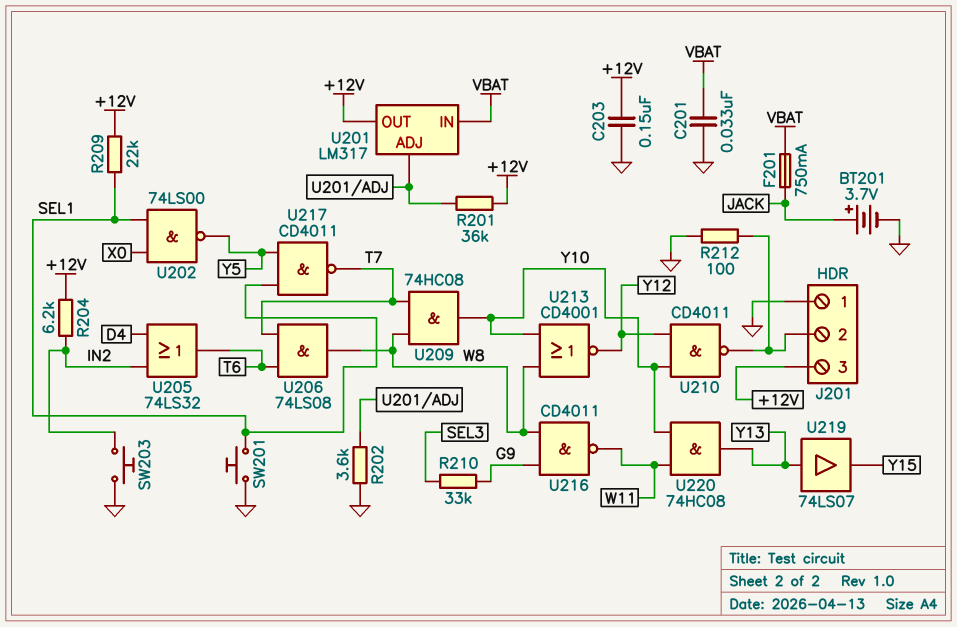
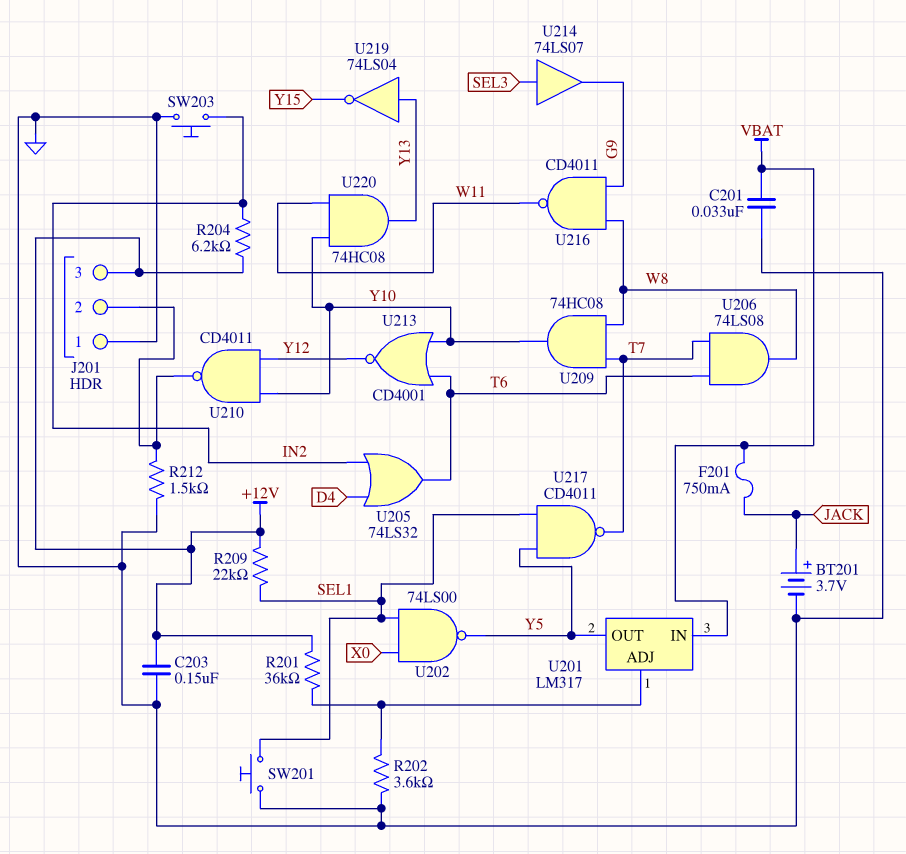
R210: 33k (G9, SEL3) -> none
R212: 100 (GND, J201/2) -> 1.5k (GND, J201/2)
U201 pin OUT: +12V -> Y5
U213: NOR CD4001 (in W8, in Y10, out Y12) -> NOR CD4001 (in T6, in Y10, out Y12)
U214: none -> buffer 74LS07 (in SEL3, out G9)
U219: buffer 74LS07 (in Y13, out Y15) -> NOT 74LS04 (in Y13, out Y15)

